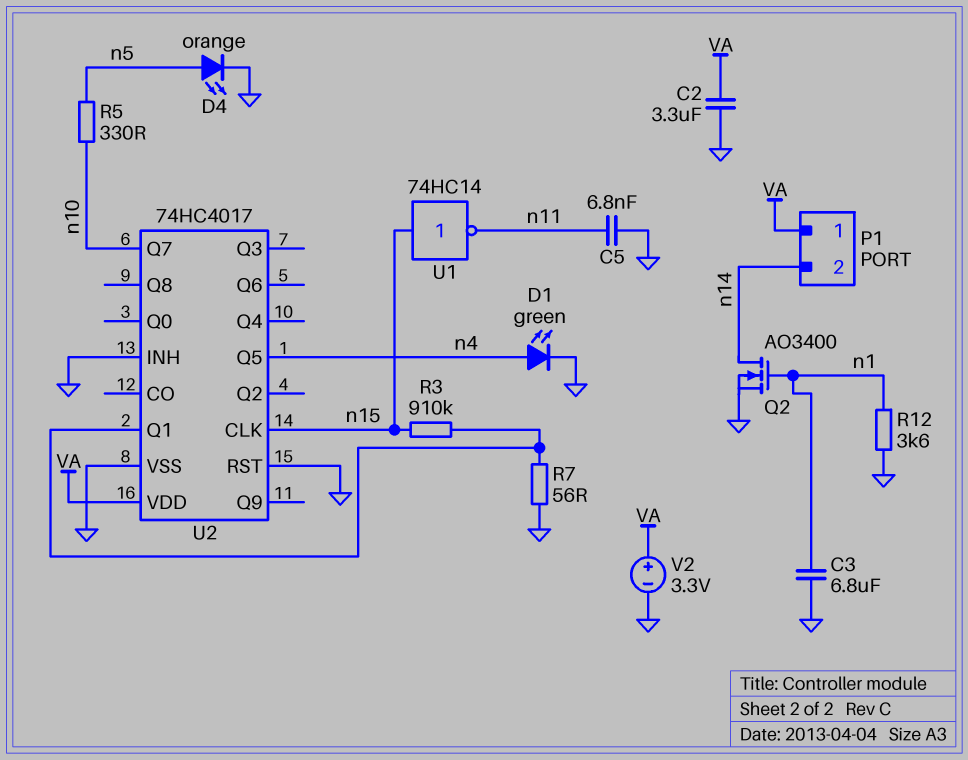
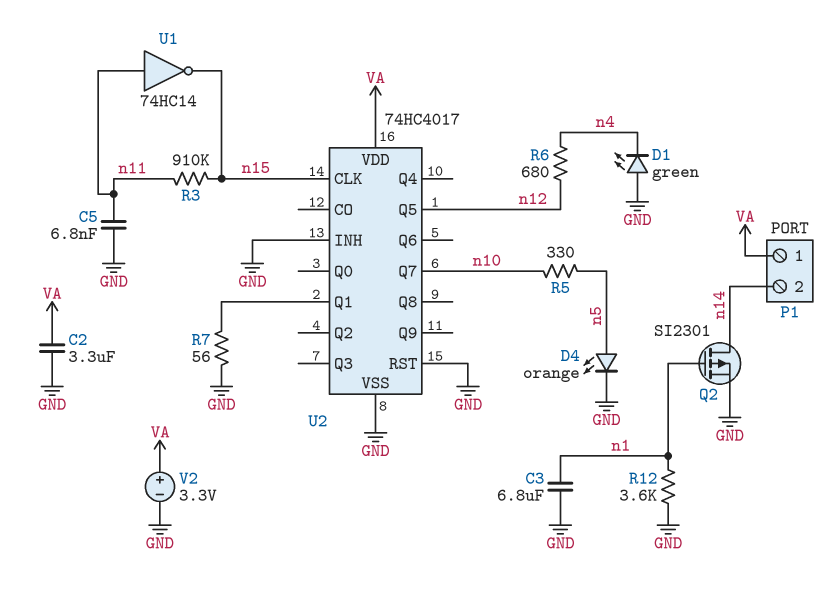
D1: LED green (A n4, K GND) -> LED green (A GND, K n4)
Q2: NMOS AO3400 (G n1, D n14, S GND) -> PMOS SI2301 (G n1, D n14, S GND)
R3: 910k (U2/Q1, n15) -> 910k (n11, n15)
R6: none -> 680 (n4, n12)
U1: NOT 74HC14 (in n15, out n11) -> NOT 74HC14 (in n11, out n15)
U2 pin Q5: n4 -> n12

